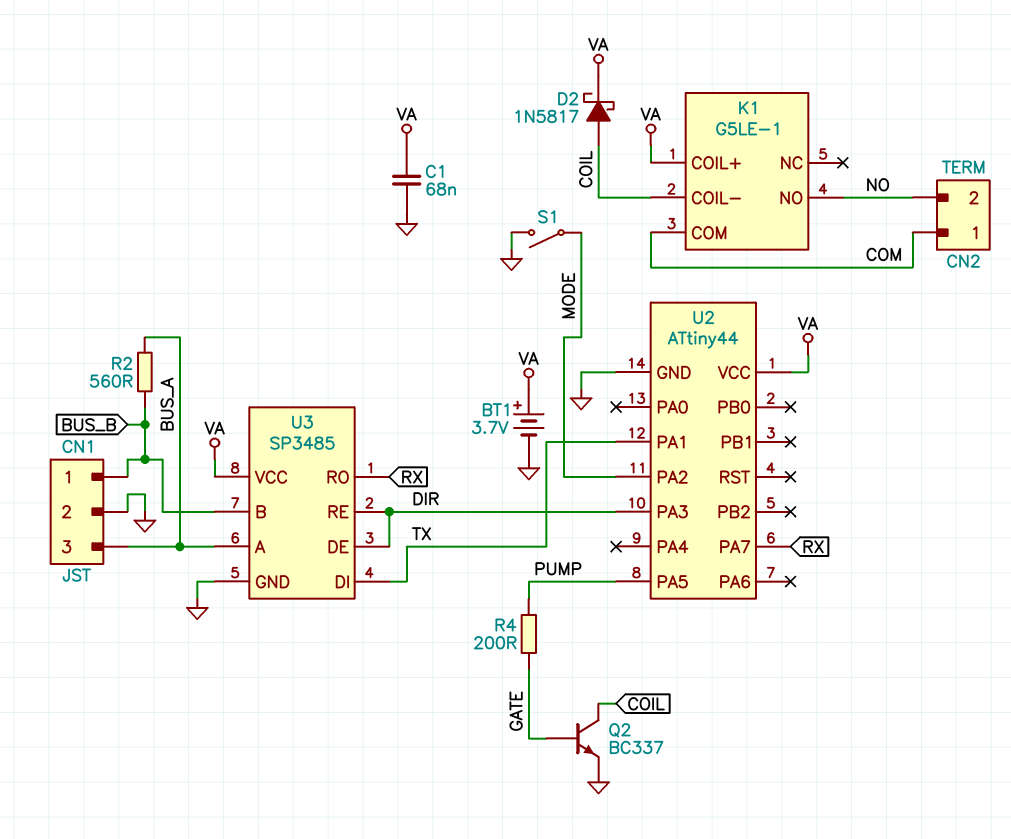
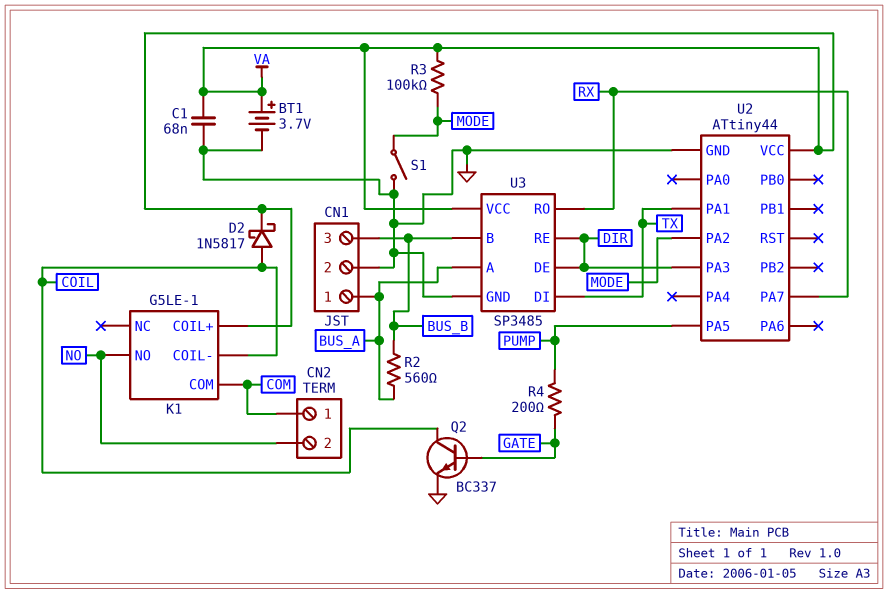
CN1 pin 1: BUS_B -> BUS_A
CN1 pin 3: BUS_A -> BUS_B
R3: none -> 100k (MODE, VA)

